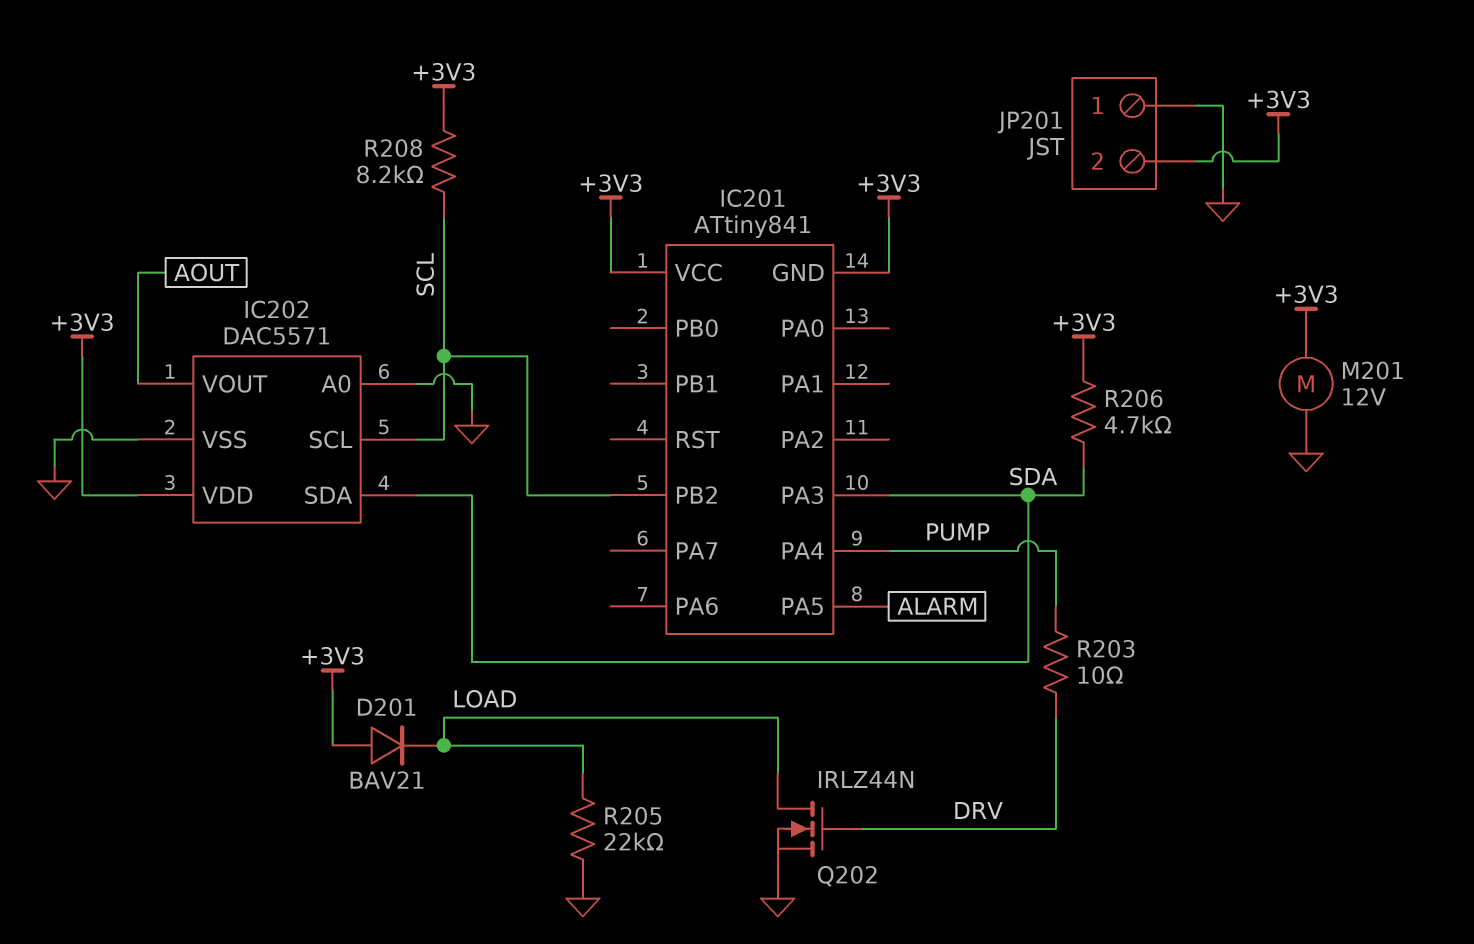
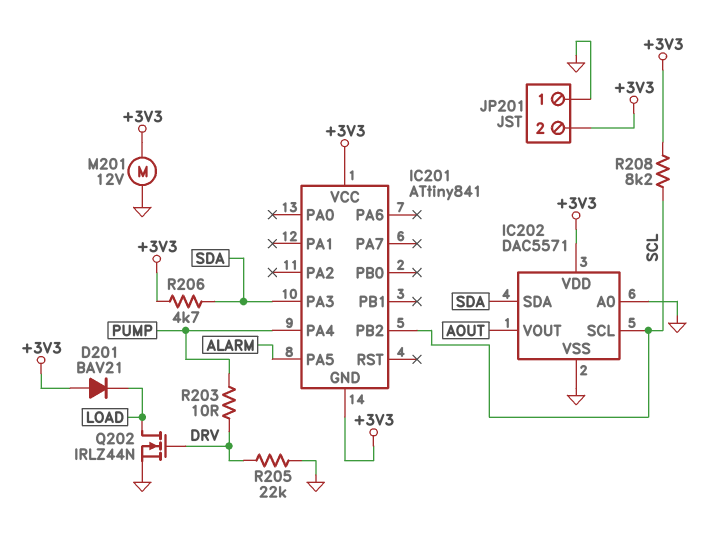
R205: 22k (GND, LOAD) -> 22k (DRV, GND)

